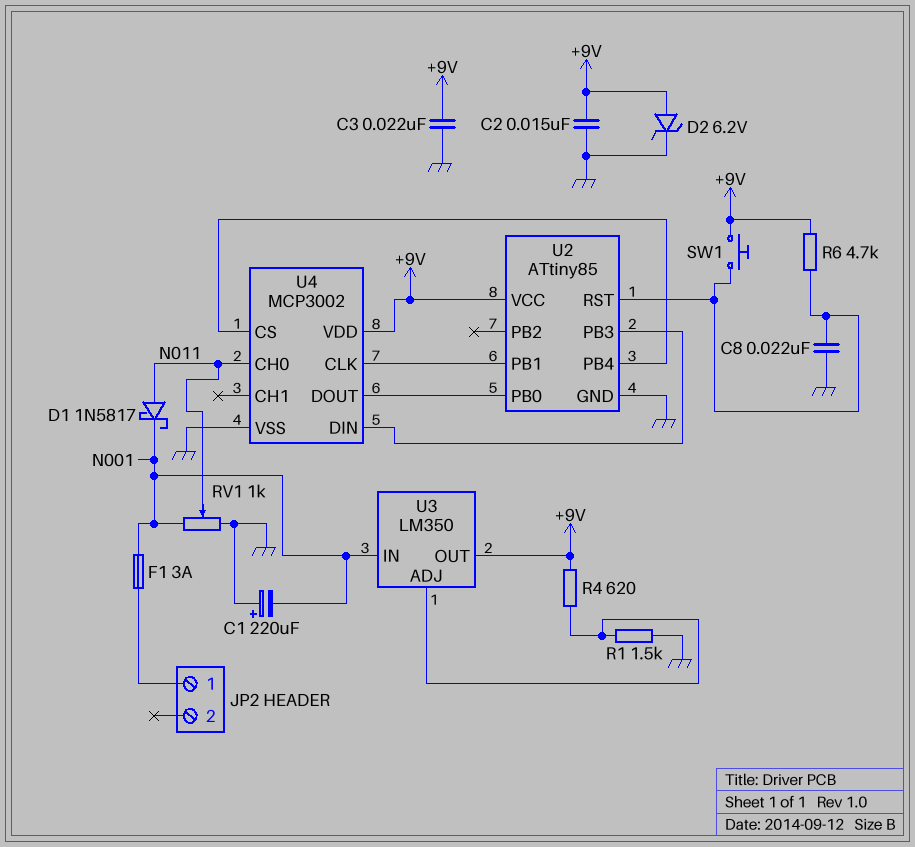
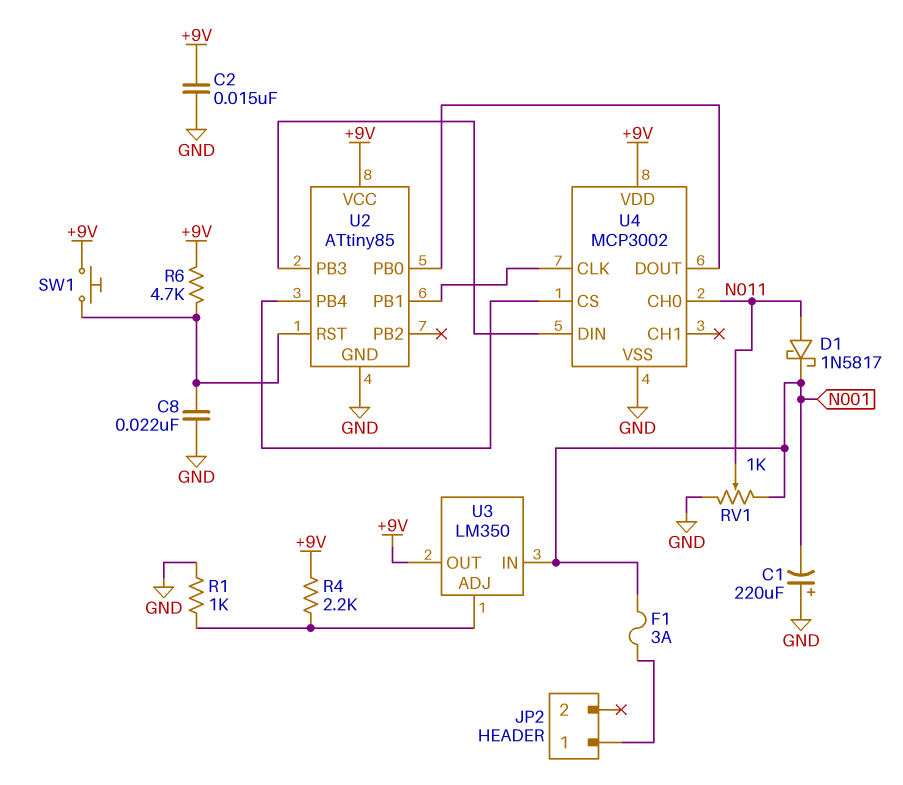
C3: 22nF (+9V, GND) -> none
D2: zener 6.2V (A +9V, K GND) -> none
R1: 1.5k (GND, U3/ADJ) -> 1k (GND, U3/ADJ)
R4: 620 (+9V, U3/ADJ) -> 2.2k (+9V, U3/ADJ)

